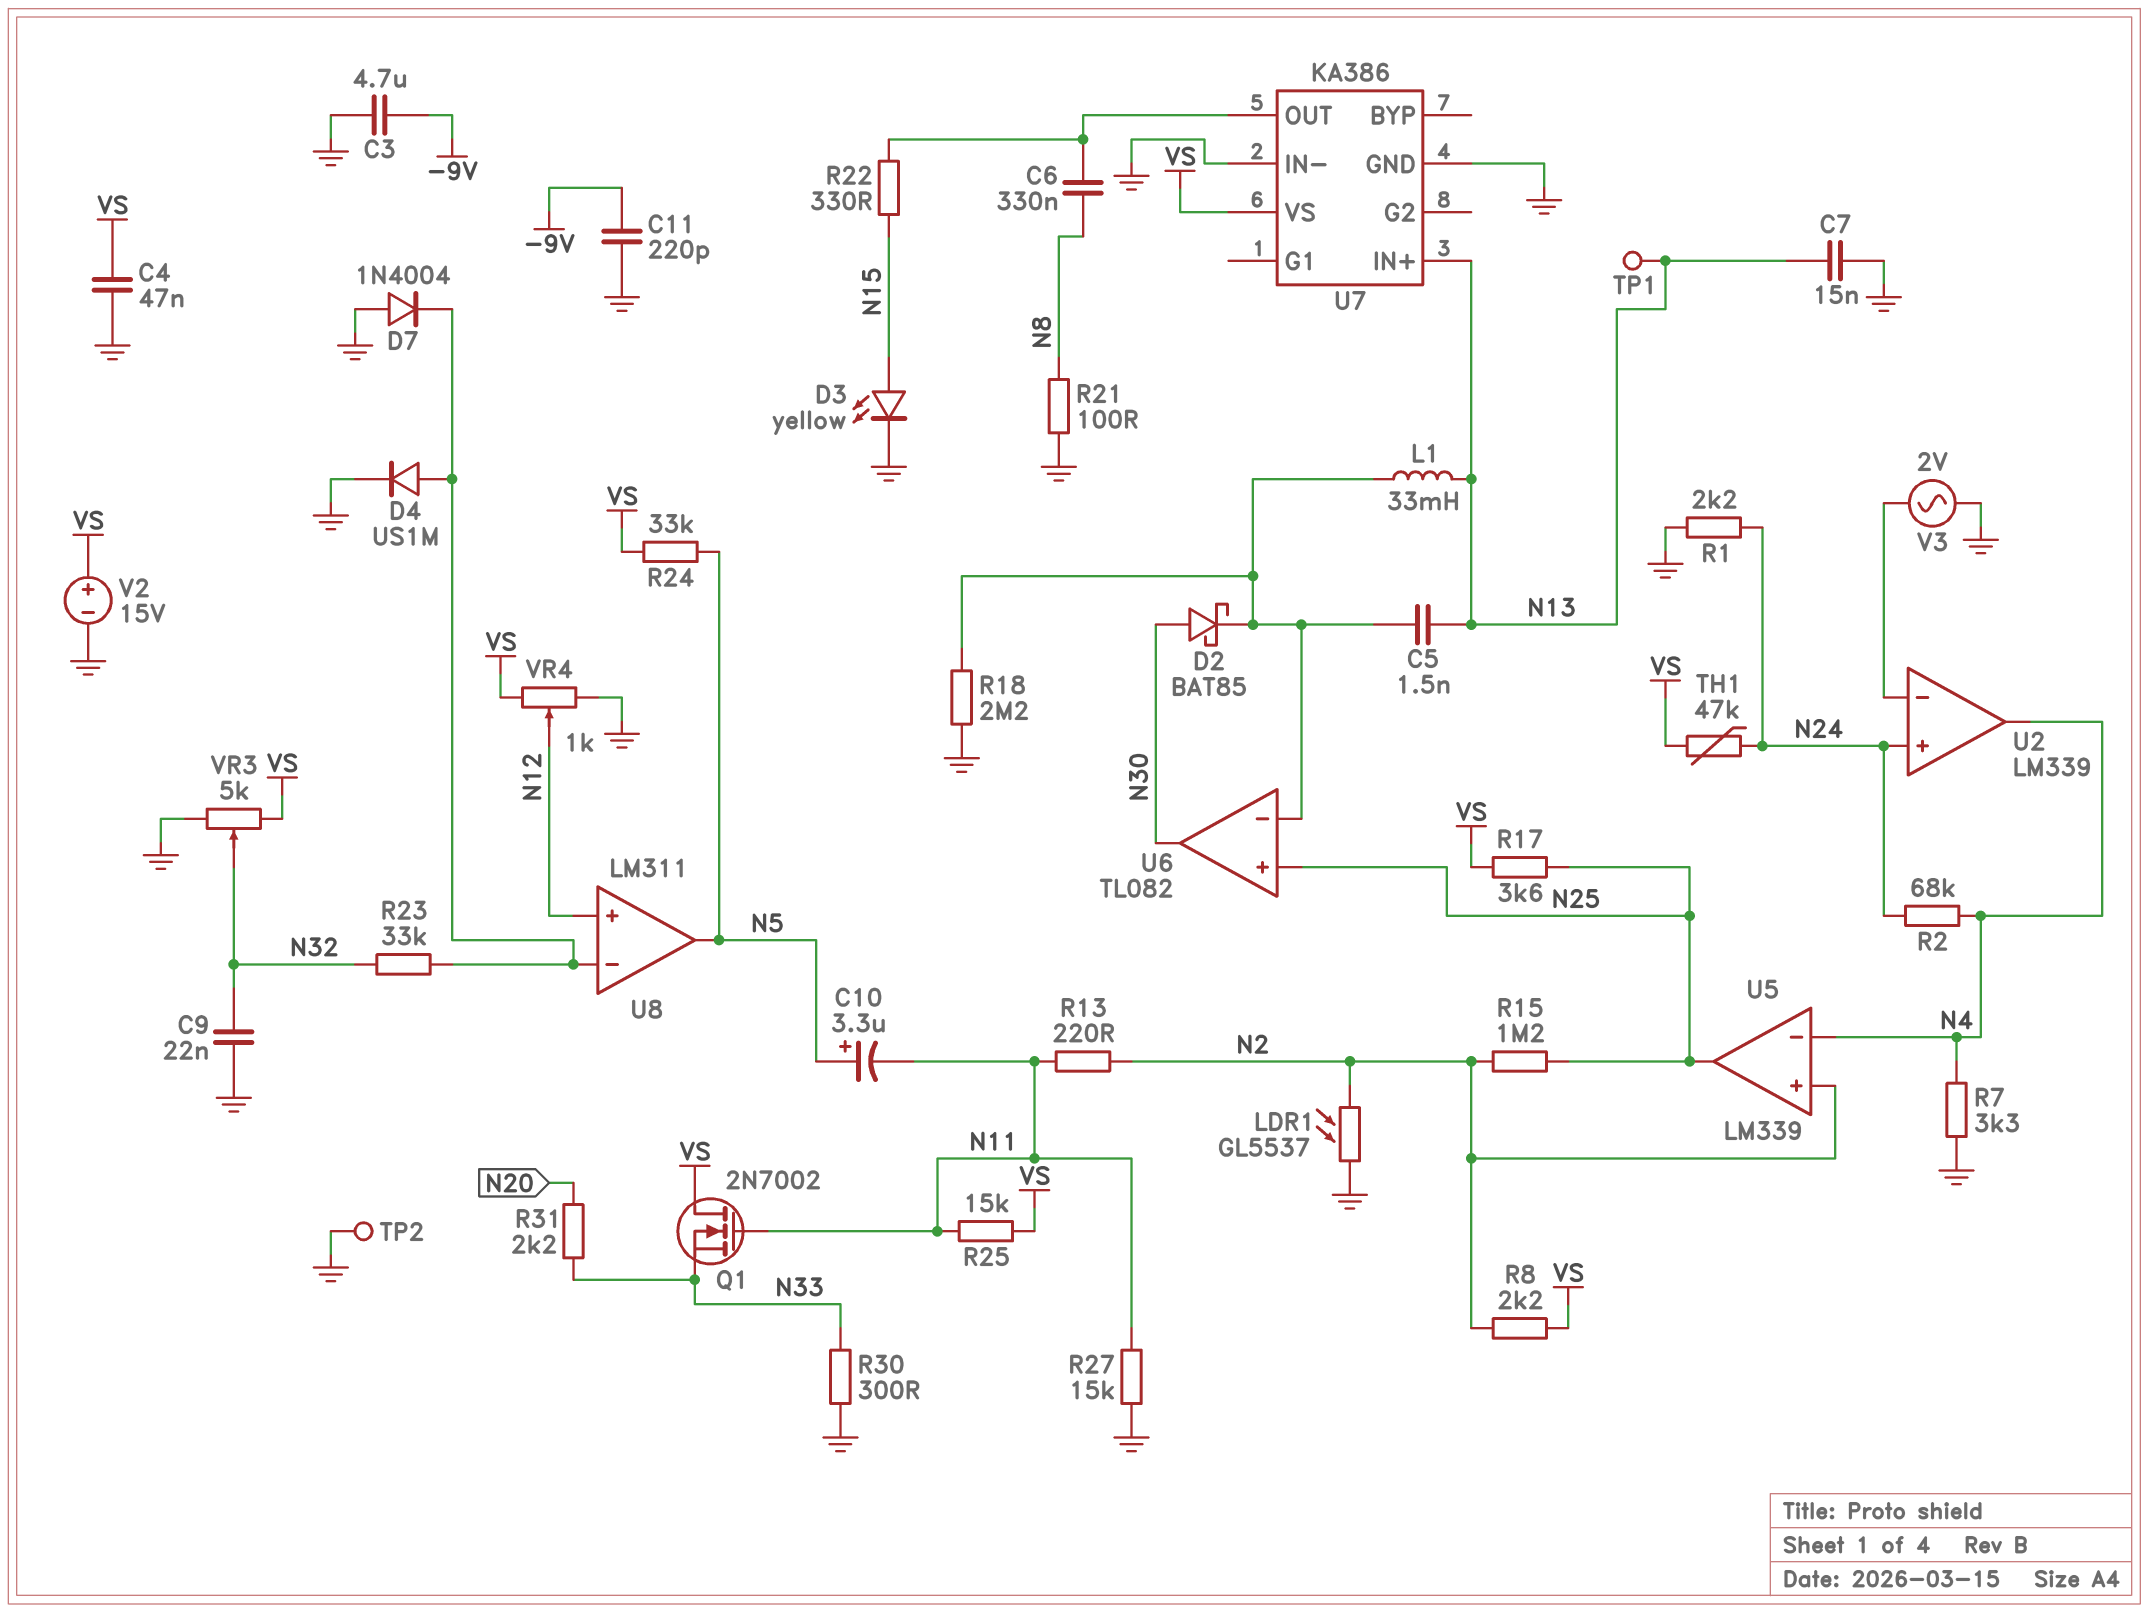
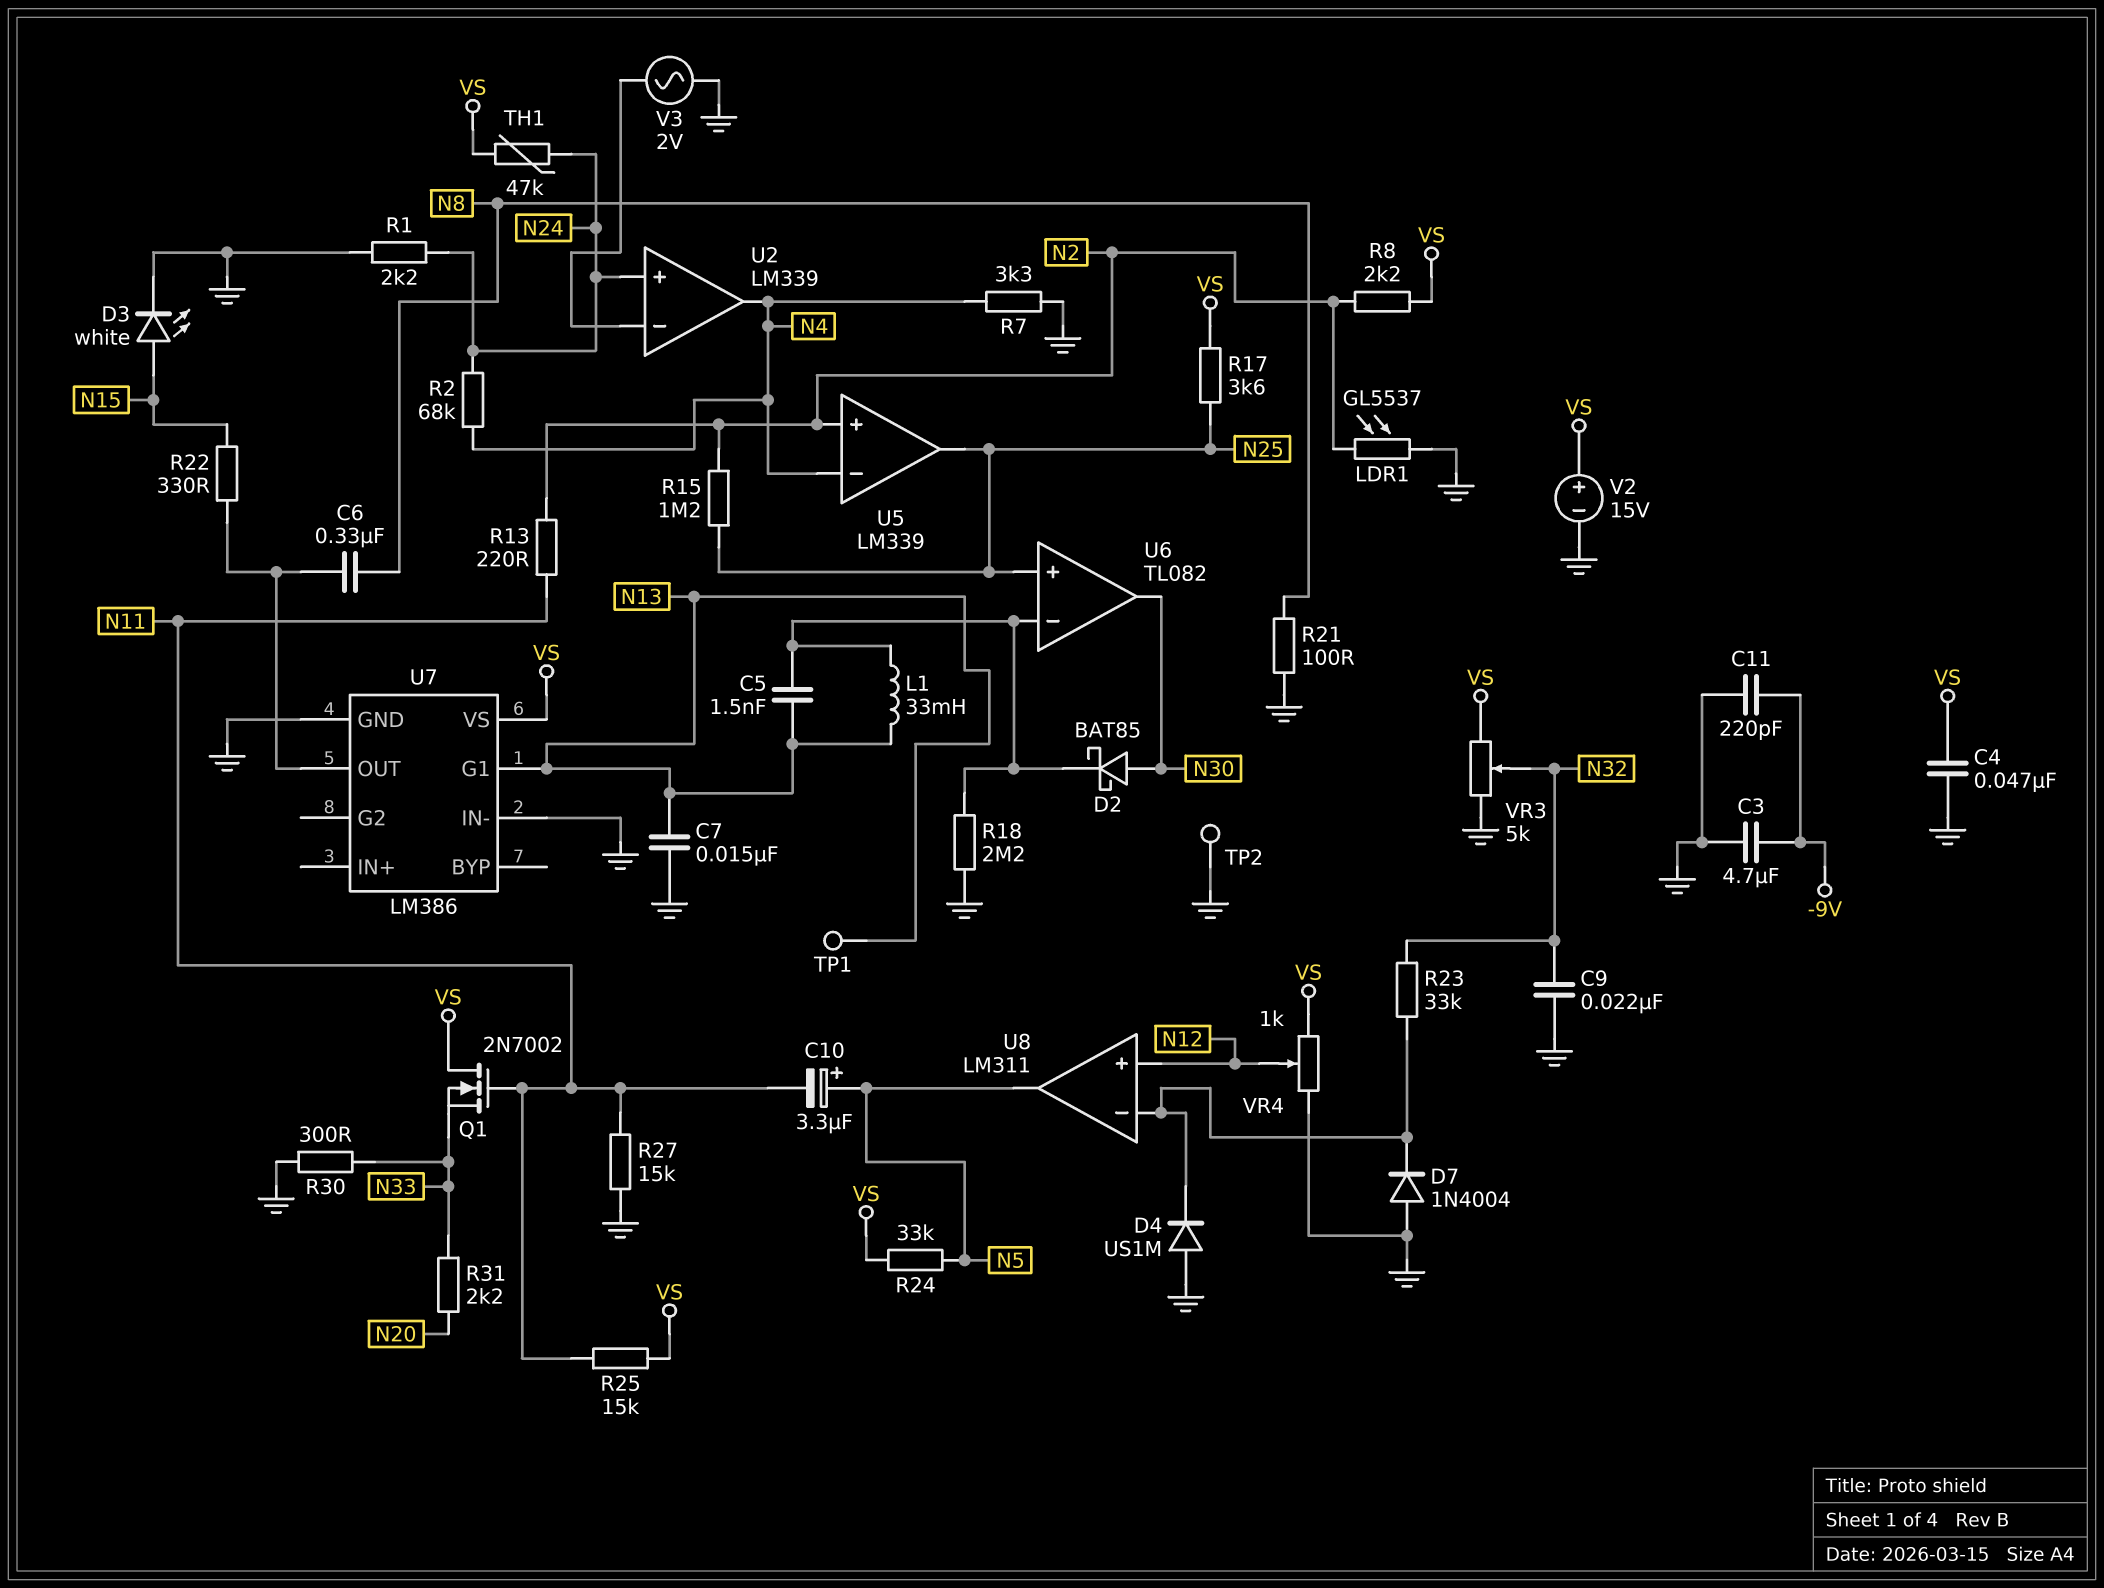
D3: LED yellow (A N15, K GND) -> LED white (A N15, K GND)
D4: diode US1M (A U8/in-, K GND) -> diode US1M (A GND, K U8/in-)
U7: KA386 -> LM386
U7 pin G1: none -> N13
U7 pin IN+: N13 -> none

